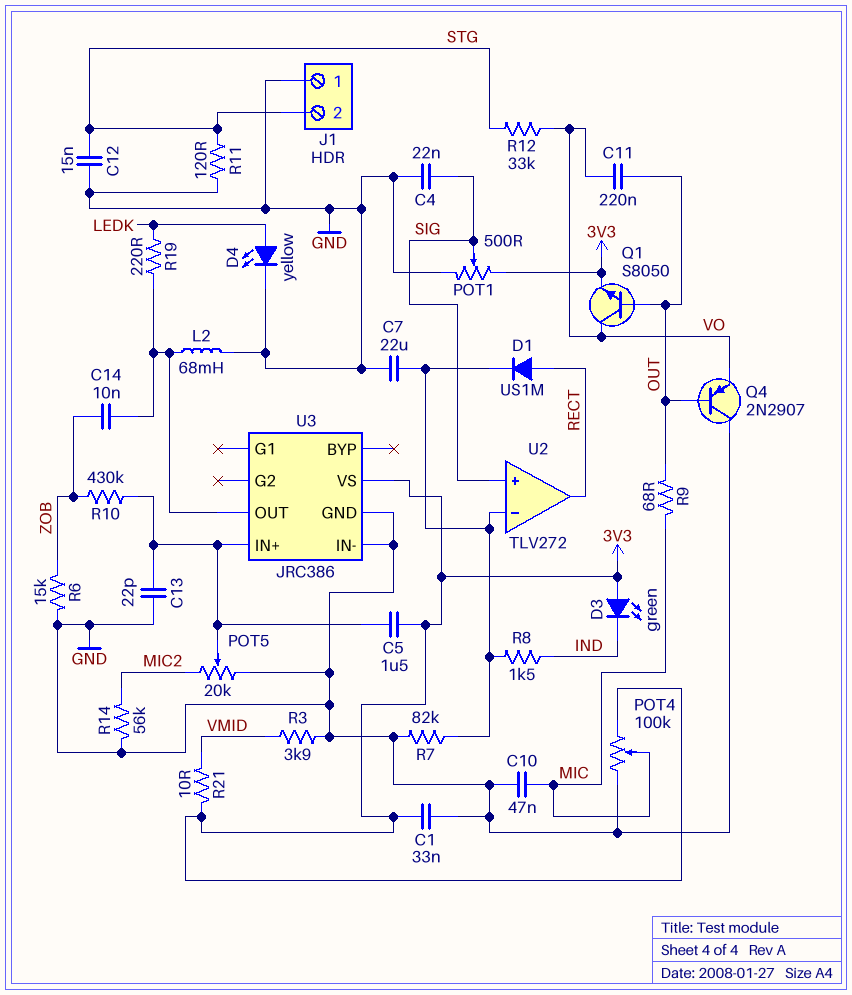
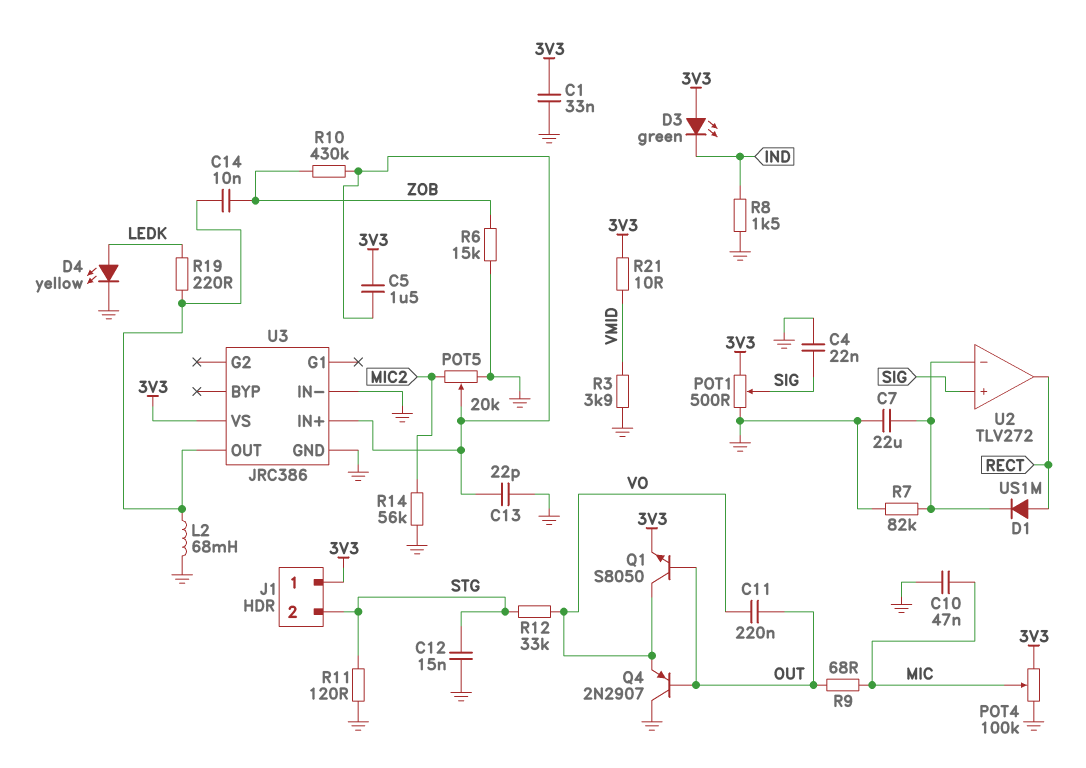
J1 pin 1: GND -> 3V3
R8: 1.5k (IND, U2/in-) -> 1.5k (GND, IND)

